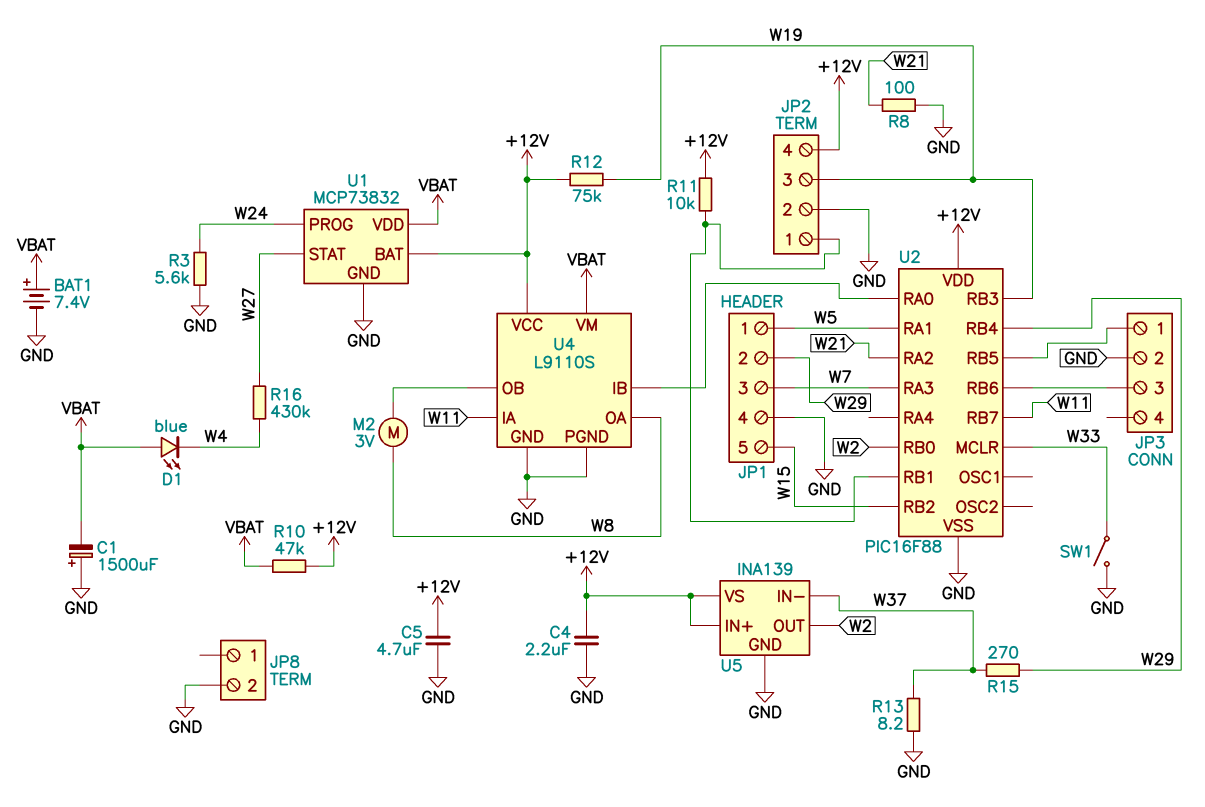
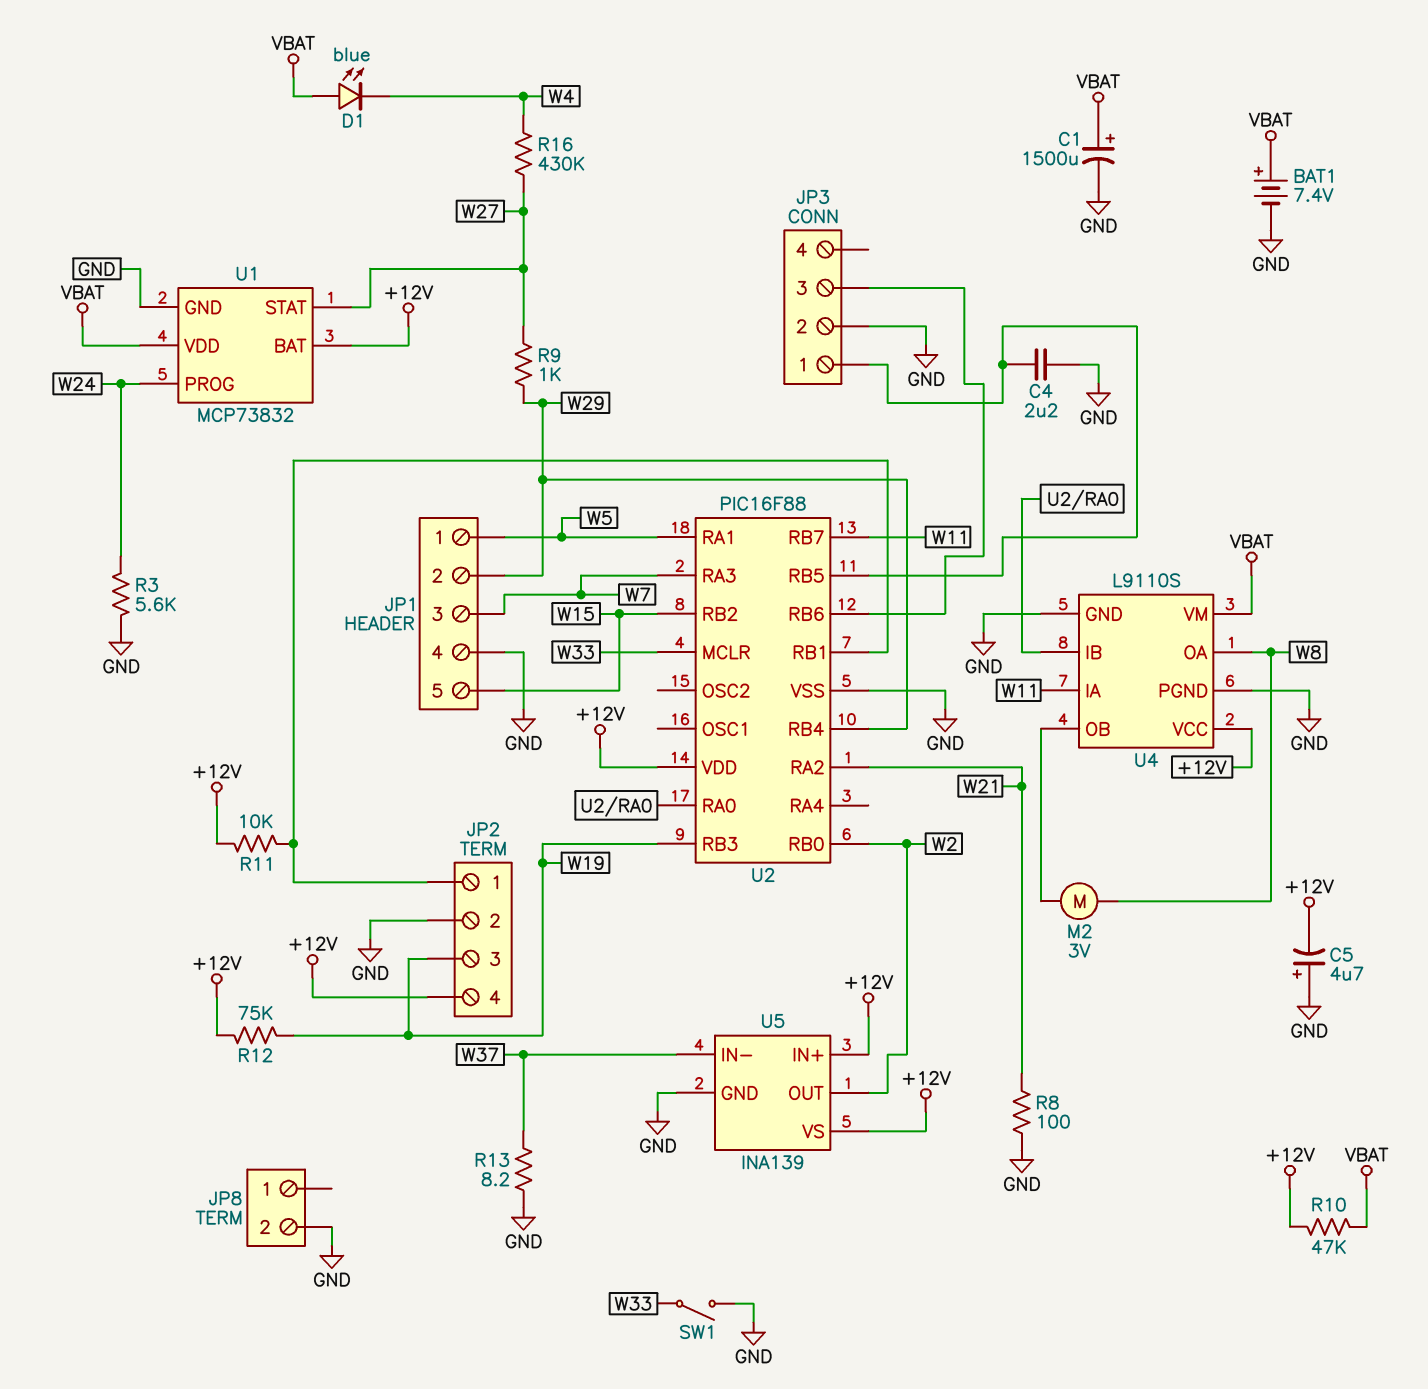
C1: 1500uF (plus GND, minus VBAT) -> 1500uF (plus VBAT, minus GND)
C4: 2.2uF (+12V, GND) -> 2.2uF (GND, JP3/1)
C5: 4.7uF (+12V, GND) -> 4.7uF (plus GND, minus +12V)
R9: none -> 1k (W27, W29)
R15: 270 (W29, W37) -> none

